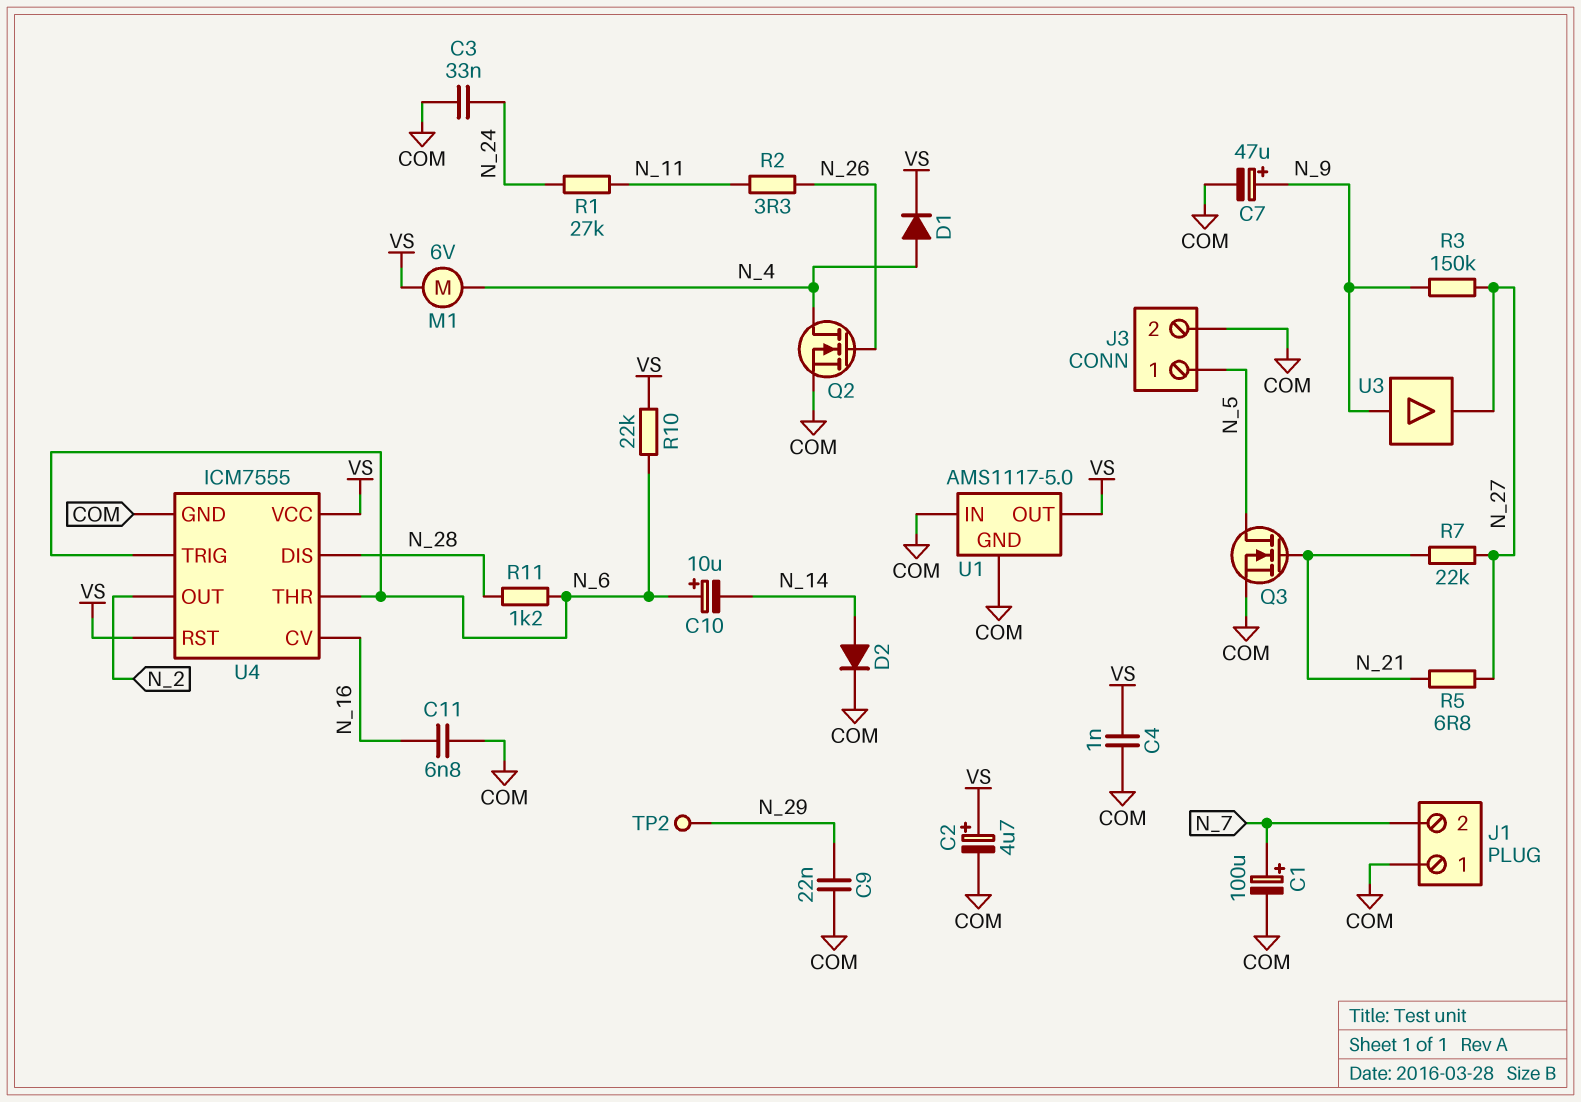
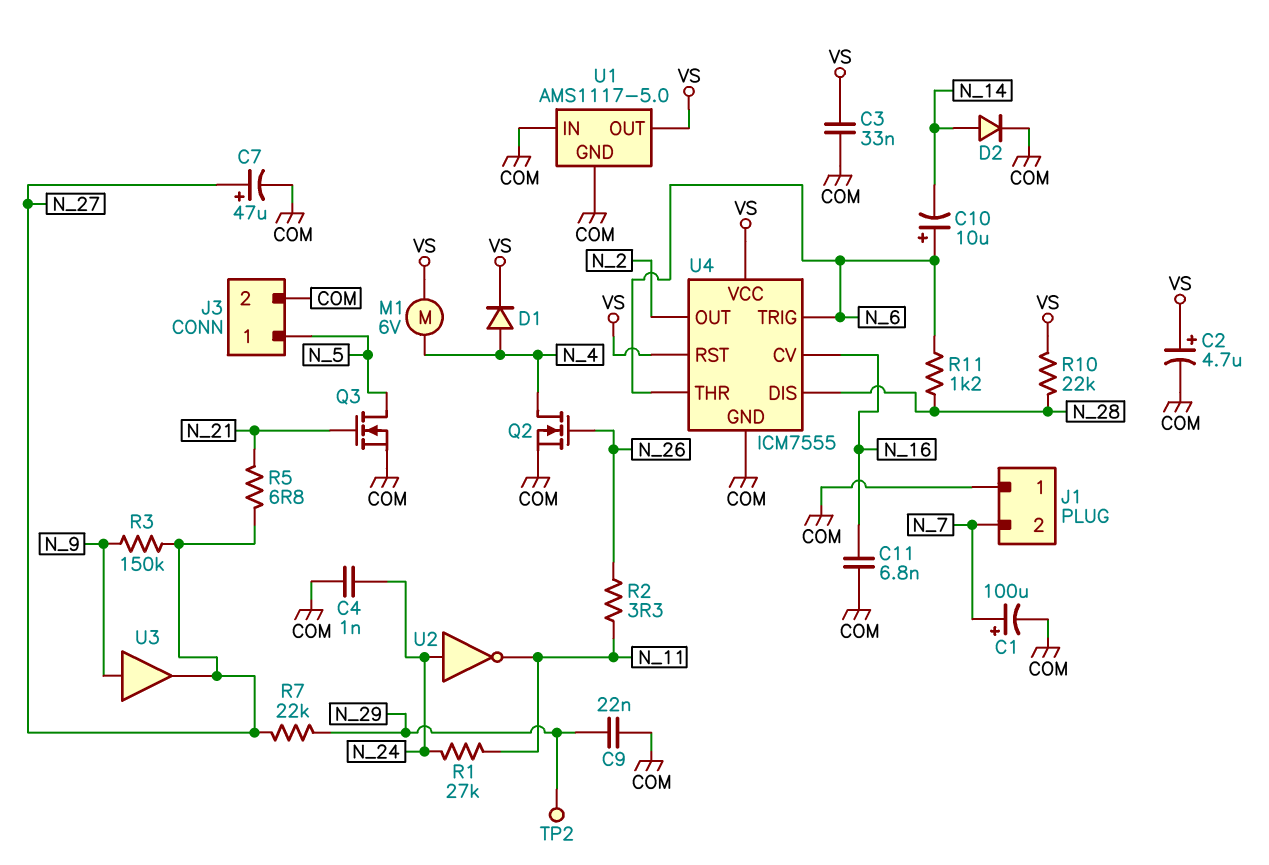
C3: 33nF (COM, N_24) -> 33nF (COM, VS)
C4: 1nF (COM, VS) -> 1nF (COM, N_24)
C7: 47uF (plus N_9, minus COM) -> 47uF (plus N_27, minus COM)
R7: 22k (N_21, N_27) -> 22k (N_27, N_29)
R10: 22k (N_6, VS) -> 22k (N_28, VS)
U2: none -> NOT (in N_24, out N_11)

